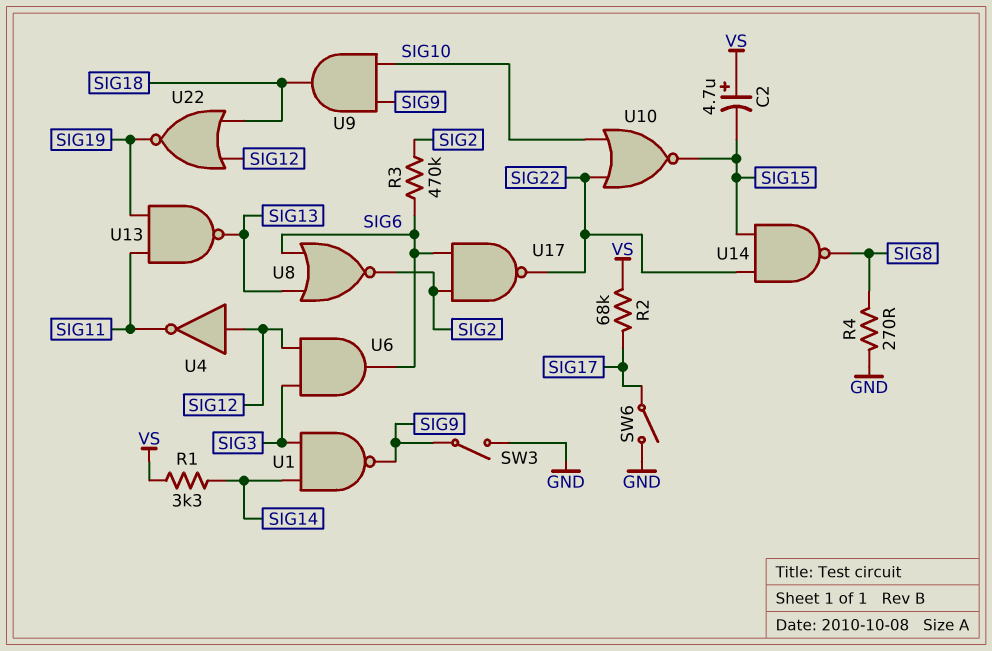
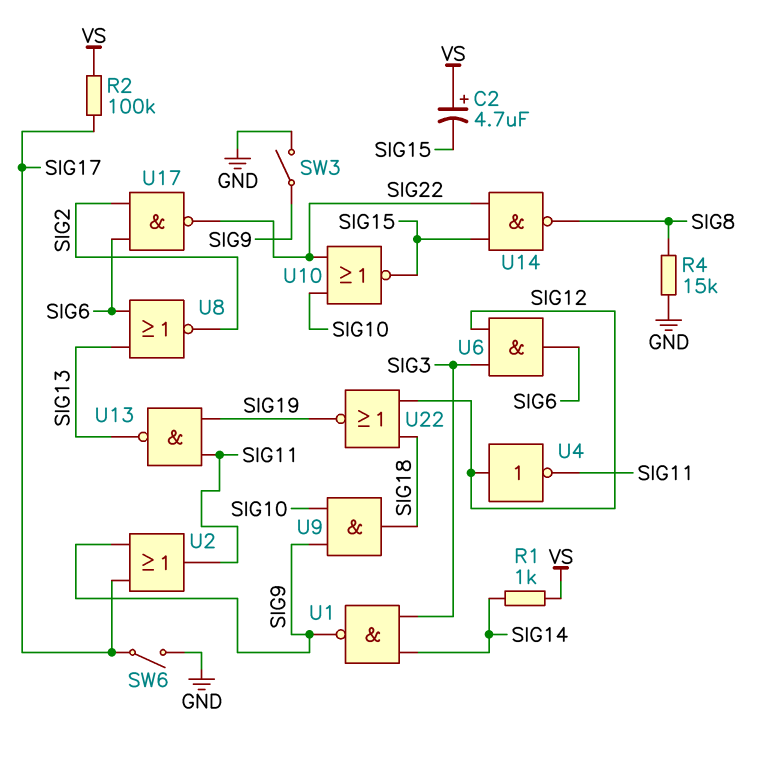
R1: 3.3k (SIG14, VS) -> 1k (SIG14, VS)
R2: 68k (SIG17, VS) -> 100k (SIG17, VS)
R3: 470k (SIG2, SIG6) -> none
R4: 270 (GND, SIG8) -> 15k (GND, SIG8)
U2: none -> OR (in SIG9, in SIG17, out SIG11)

